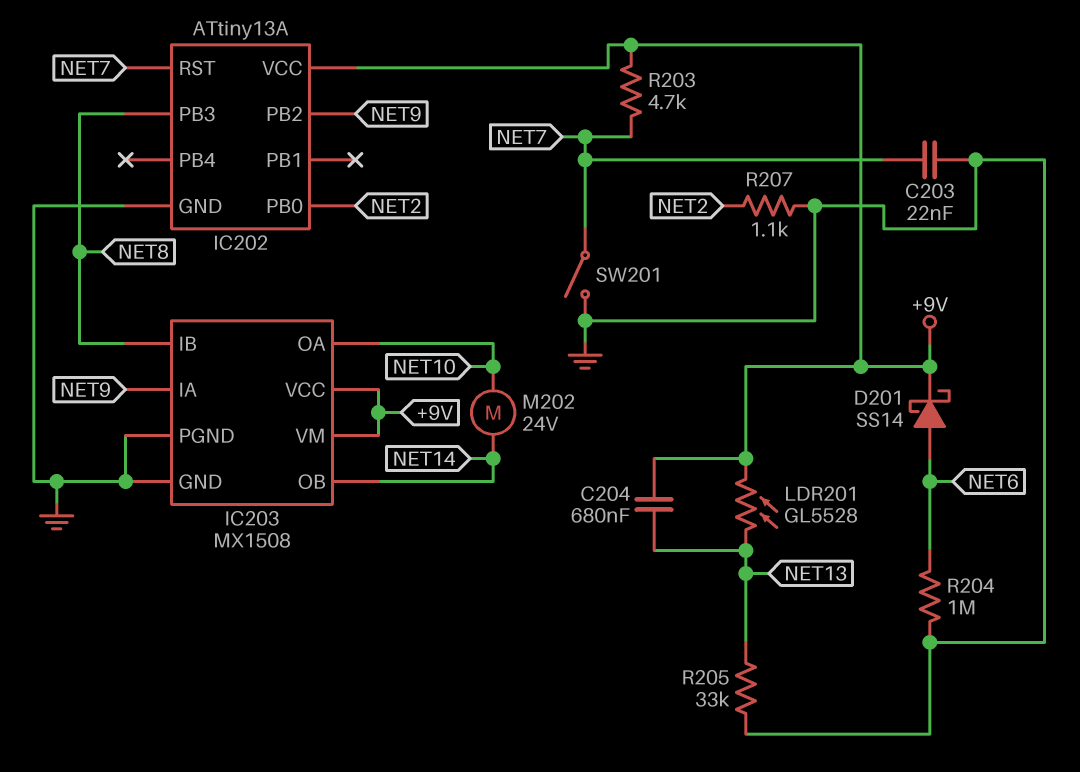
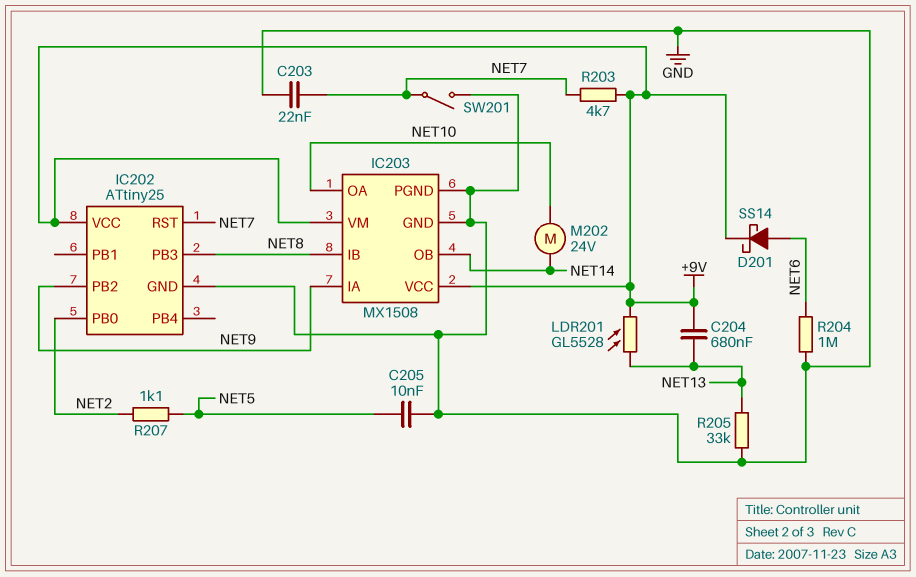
C205: none -> 10nF (GND, NET5)
IC202: ATtiny13A -> ATtiny25
R207: 1.1k (GND, NET2) -> 1.1k (NET2, NET5)

